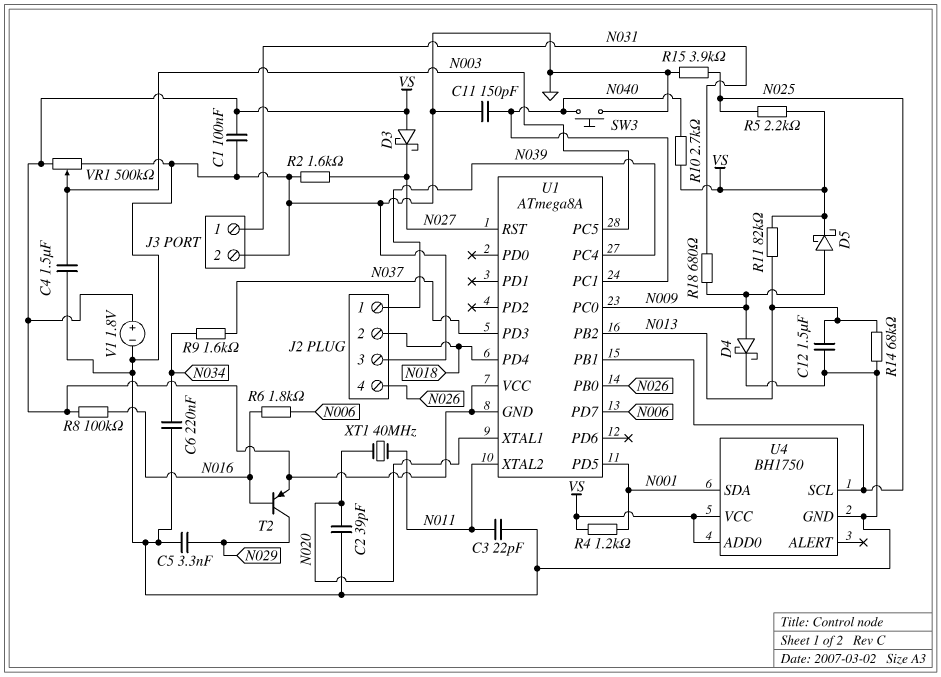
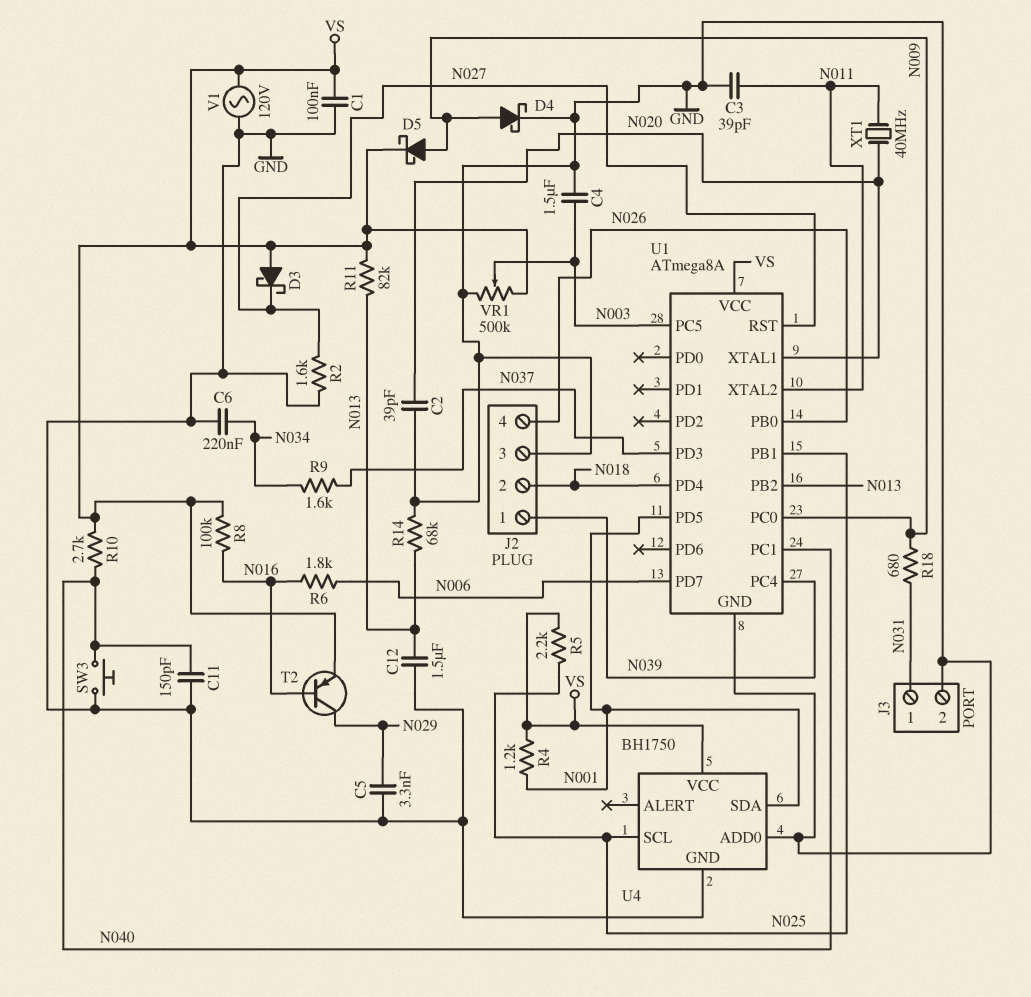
C3: 22pF (GND, N011) -> 39pF (GND, N011)
R15: 3.9k (GND, N025) -> none
U1 pin GND: VS -> GND
U4 pin ADD0: VS -> GND
V1: 1.8V (plus VS, minus GND) -> AC 120V (GND, VS)

